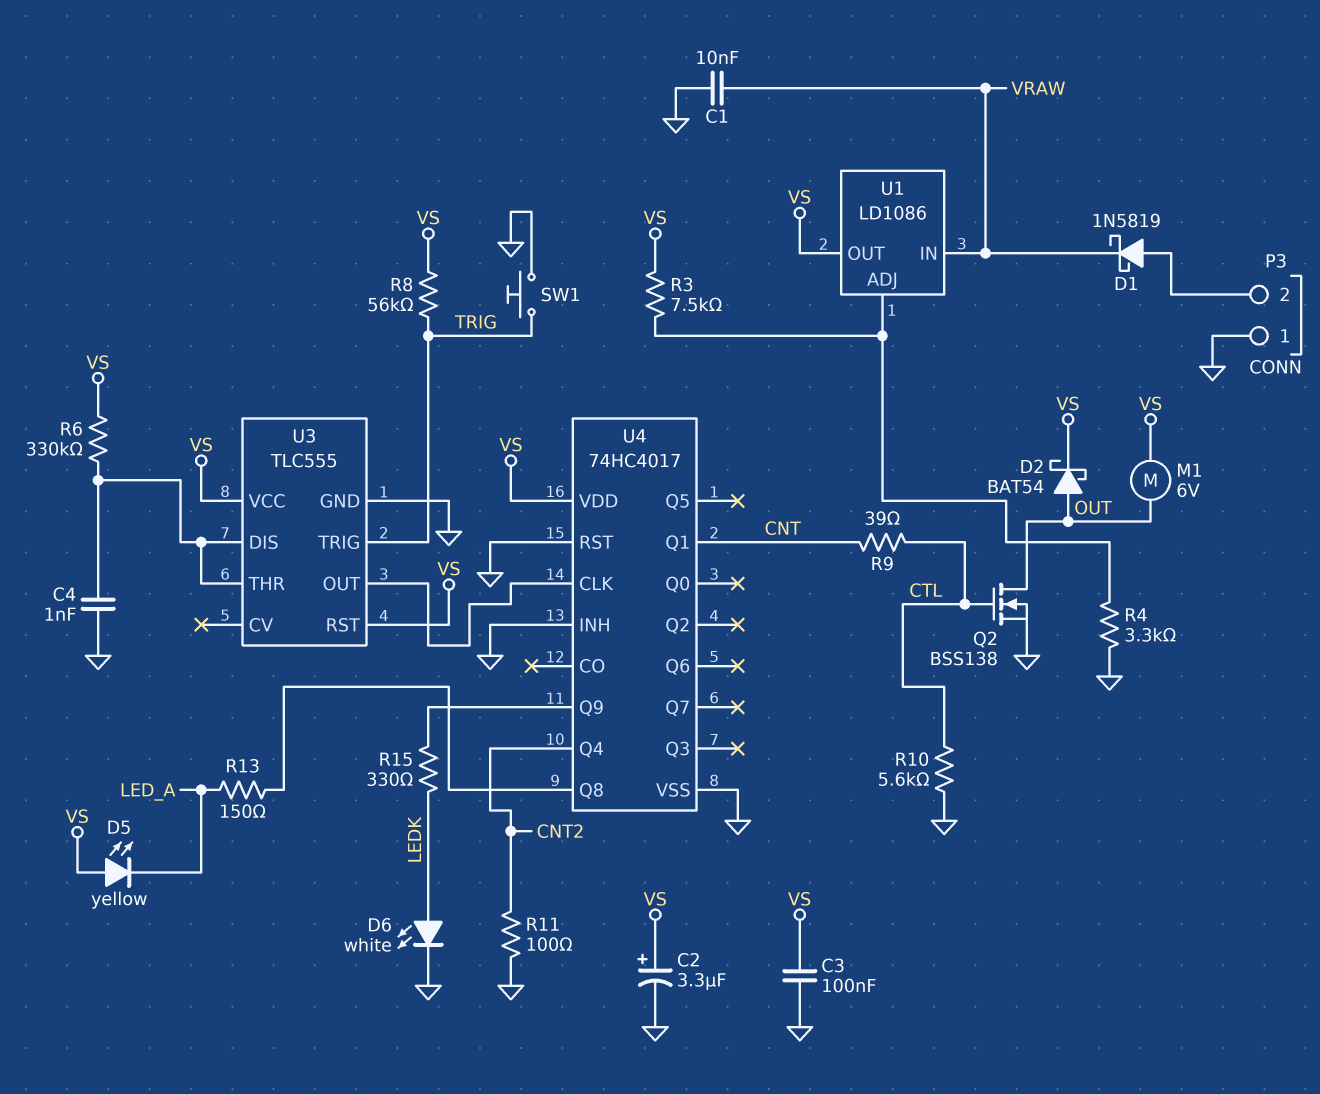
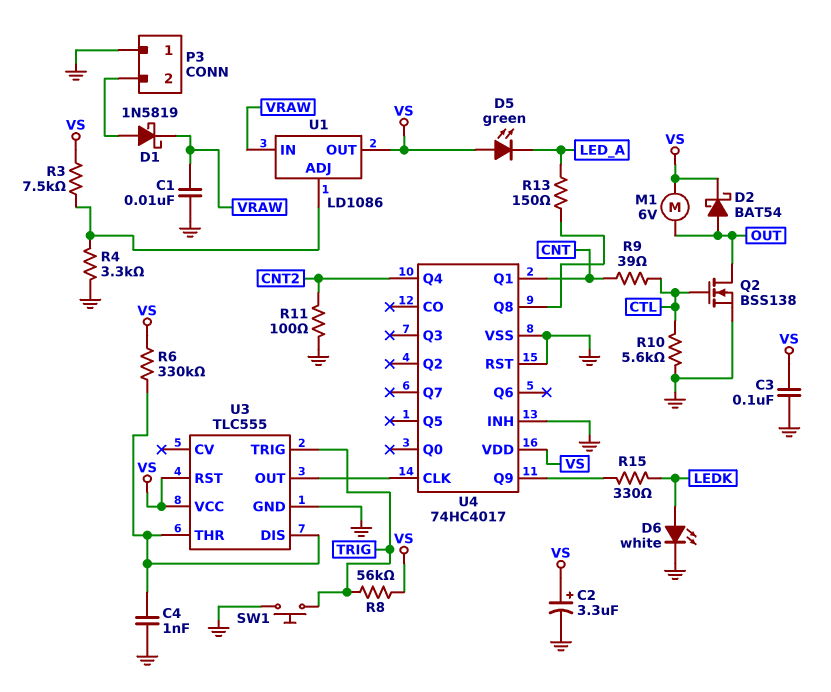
D5: LED yellow (A VS, K LED_A) -> LED green (A VS, K LED_A)

